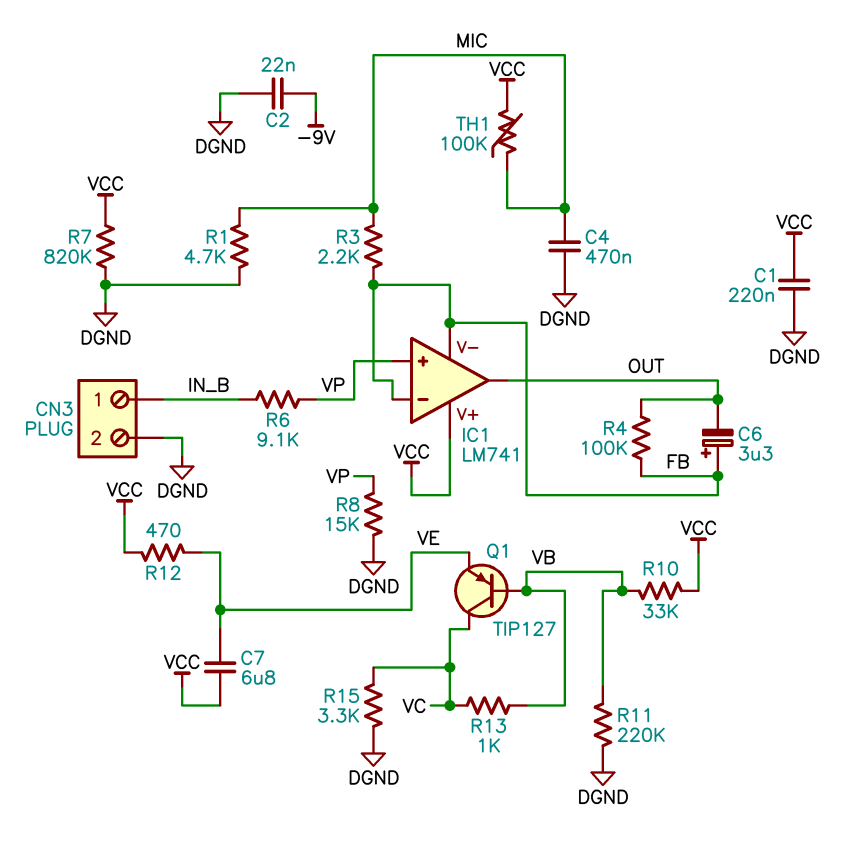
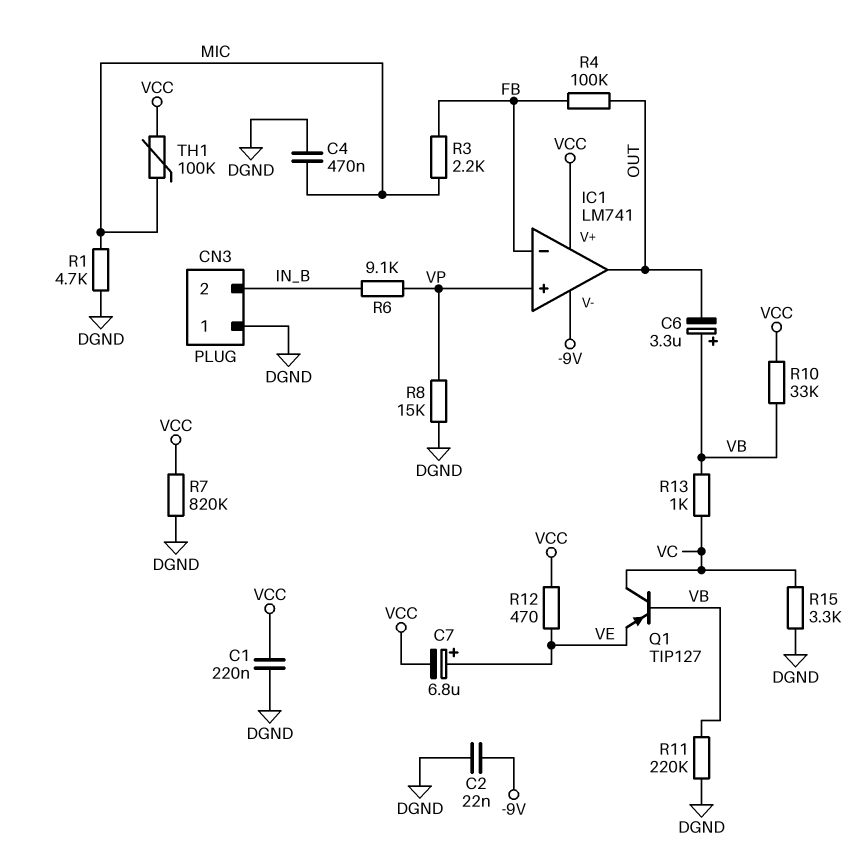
C6: 3.3uF (plus FB, minus OUT) -> 3.3uF (plus VB, minus OUT)
C7: 6.8uF (VCC, VE) -> 6.8uF (plus VE, minus VCC)
CN3 pin 1: IN_B -> DGND
CN3 pin 2: DGND -> IN_B
IC1 pin V-: FB -> -9V

